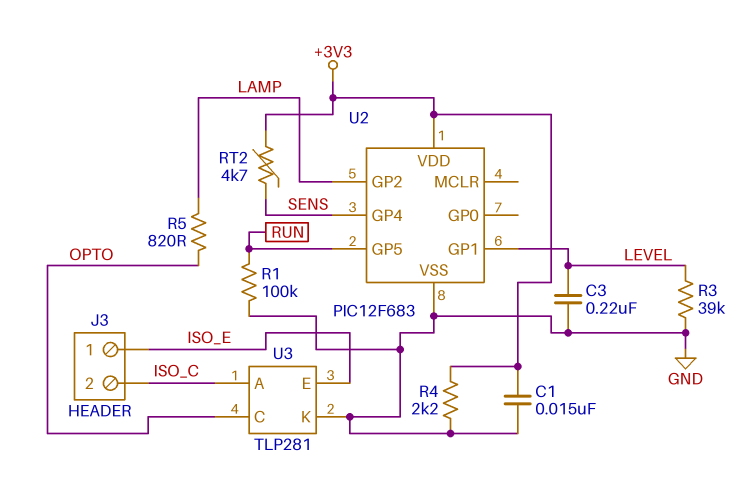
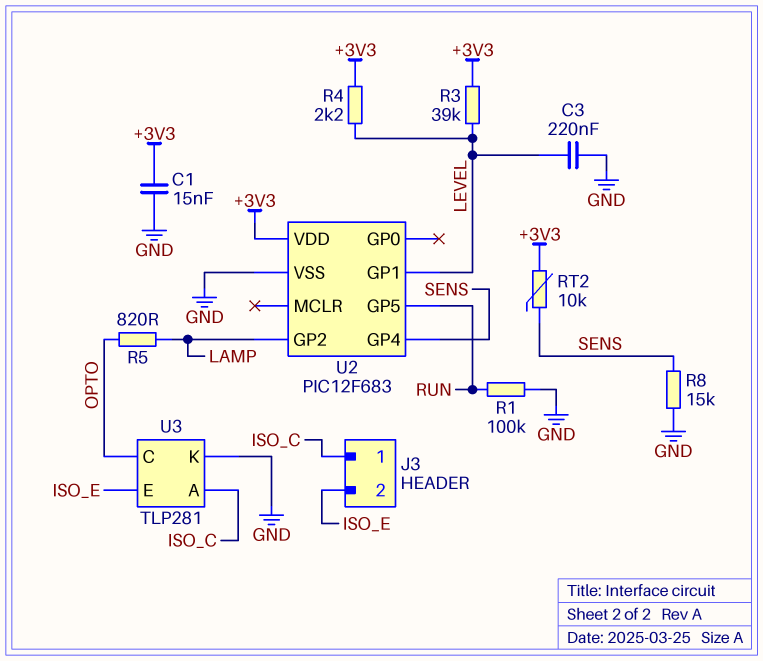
J3 pin 1: ISO_E -> ISO_C
J3 pin 2: ISO_C -> ISO_E
R3: 39k (GND, LEVEL) -> 39k (+3V3, LEVEL)
R4: 2.2k (+3V3, GND) -> 2.2k (+3V3, LEVEL)
R8: none -> 15k (GND, SENS)
RT2: 4.7k (+3V3, SENS) -> 10k (+3V3, SENS)

